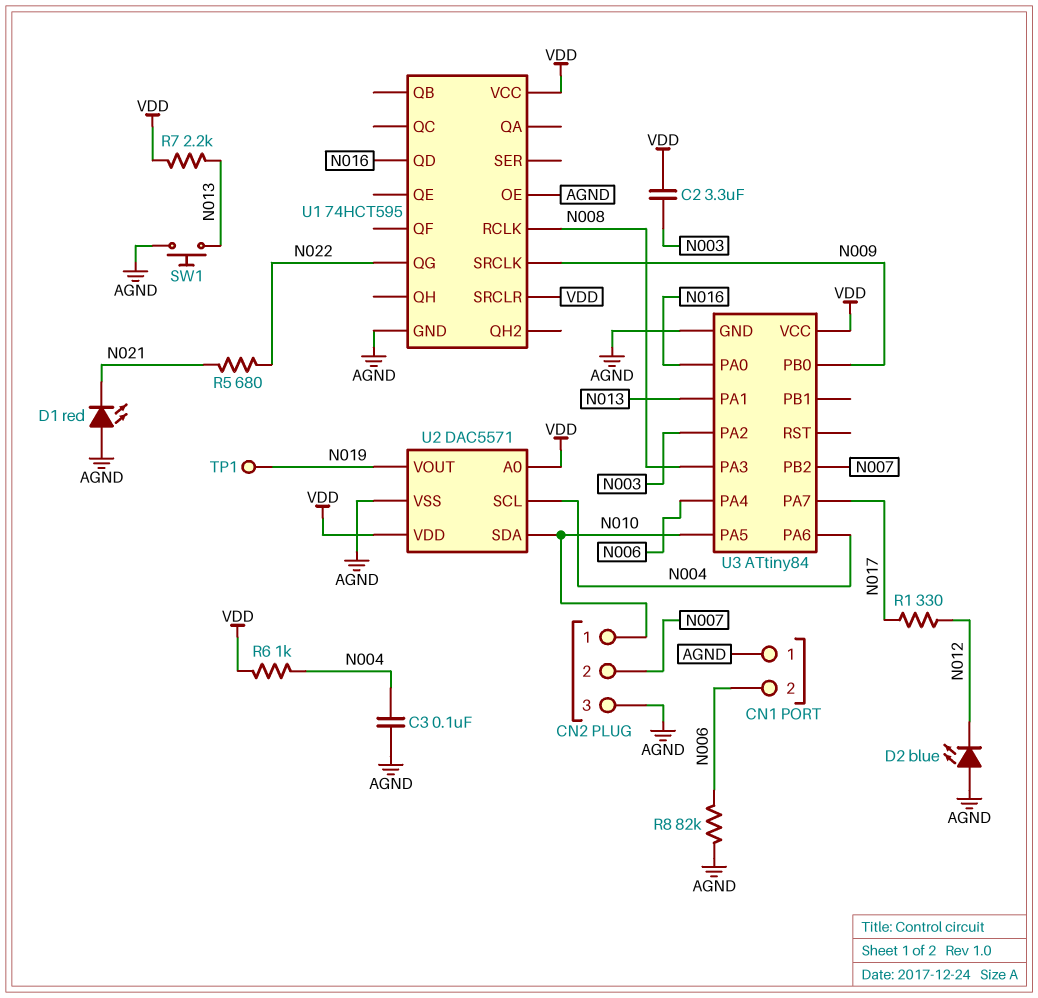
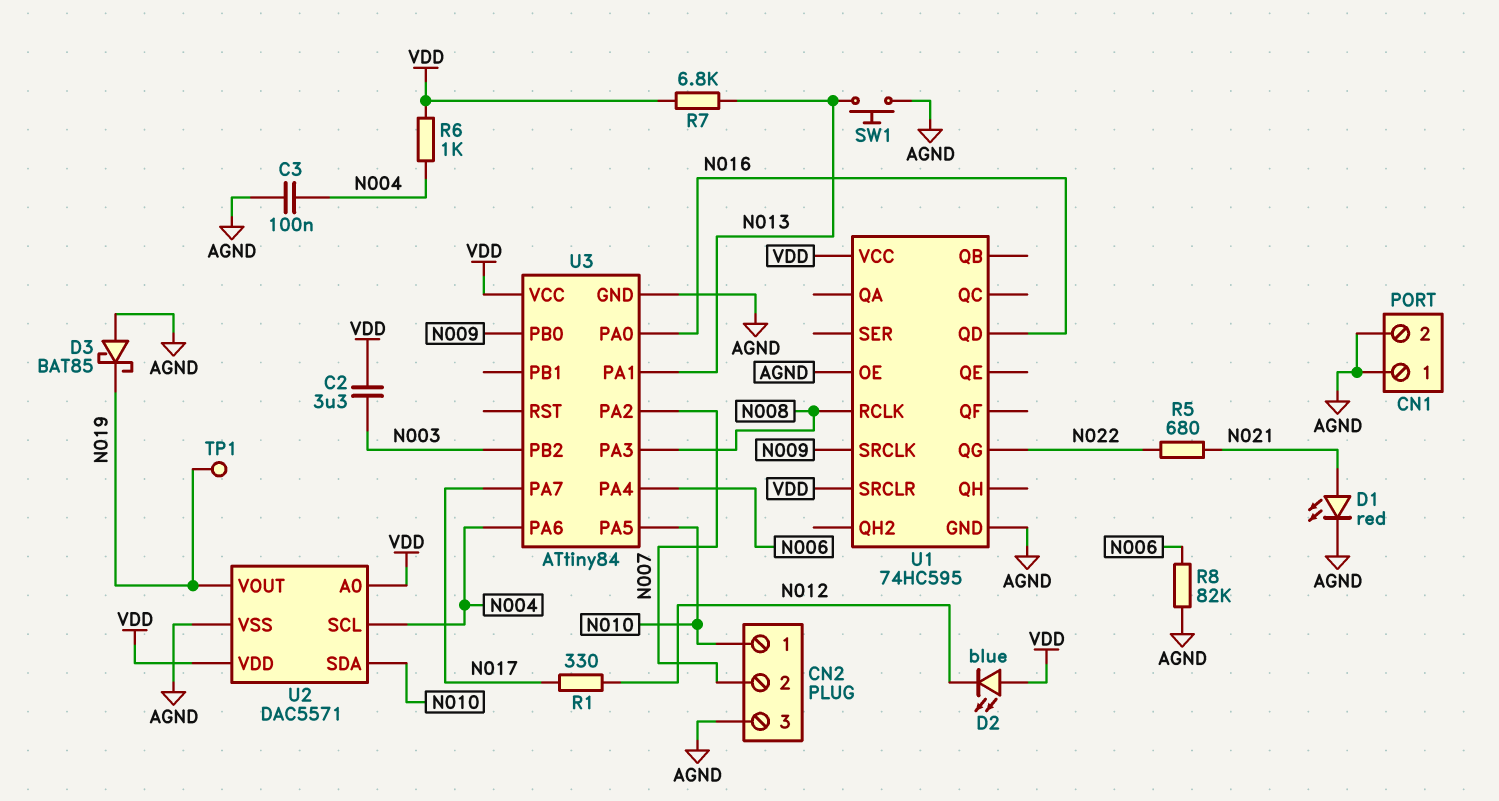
CN1 pin 2: N006 -> AGND
D1: LED red (A AGND, K N021) -> LED red (A N021, K AGND)
D2: LED blue (A AGND, K N012) -> LED blue (A VDD, K N012)
D3: none -> schottky BAT85 (A AGND, K N019)
R7: 2.2k (N013, VDD) -> 6.8k (N013, VDD)
U1: 74HCT595 -> 74HC595
U3 pin PA2: N003 -> N007
U3 pin PB2: N007 -> N003

